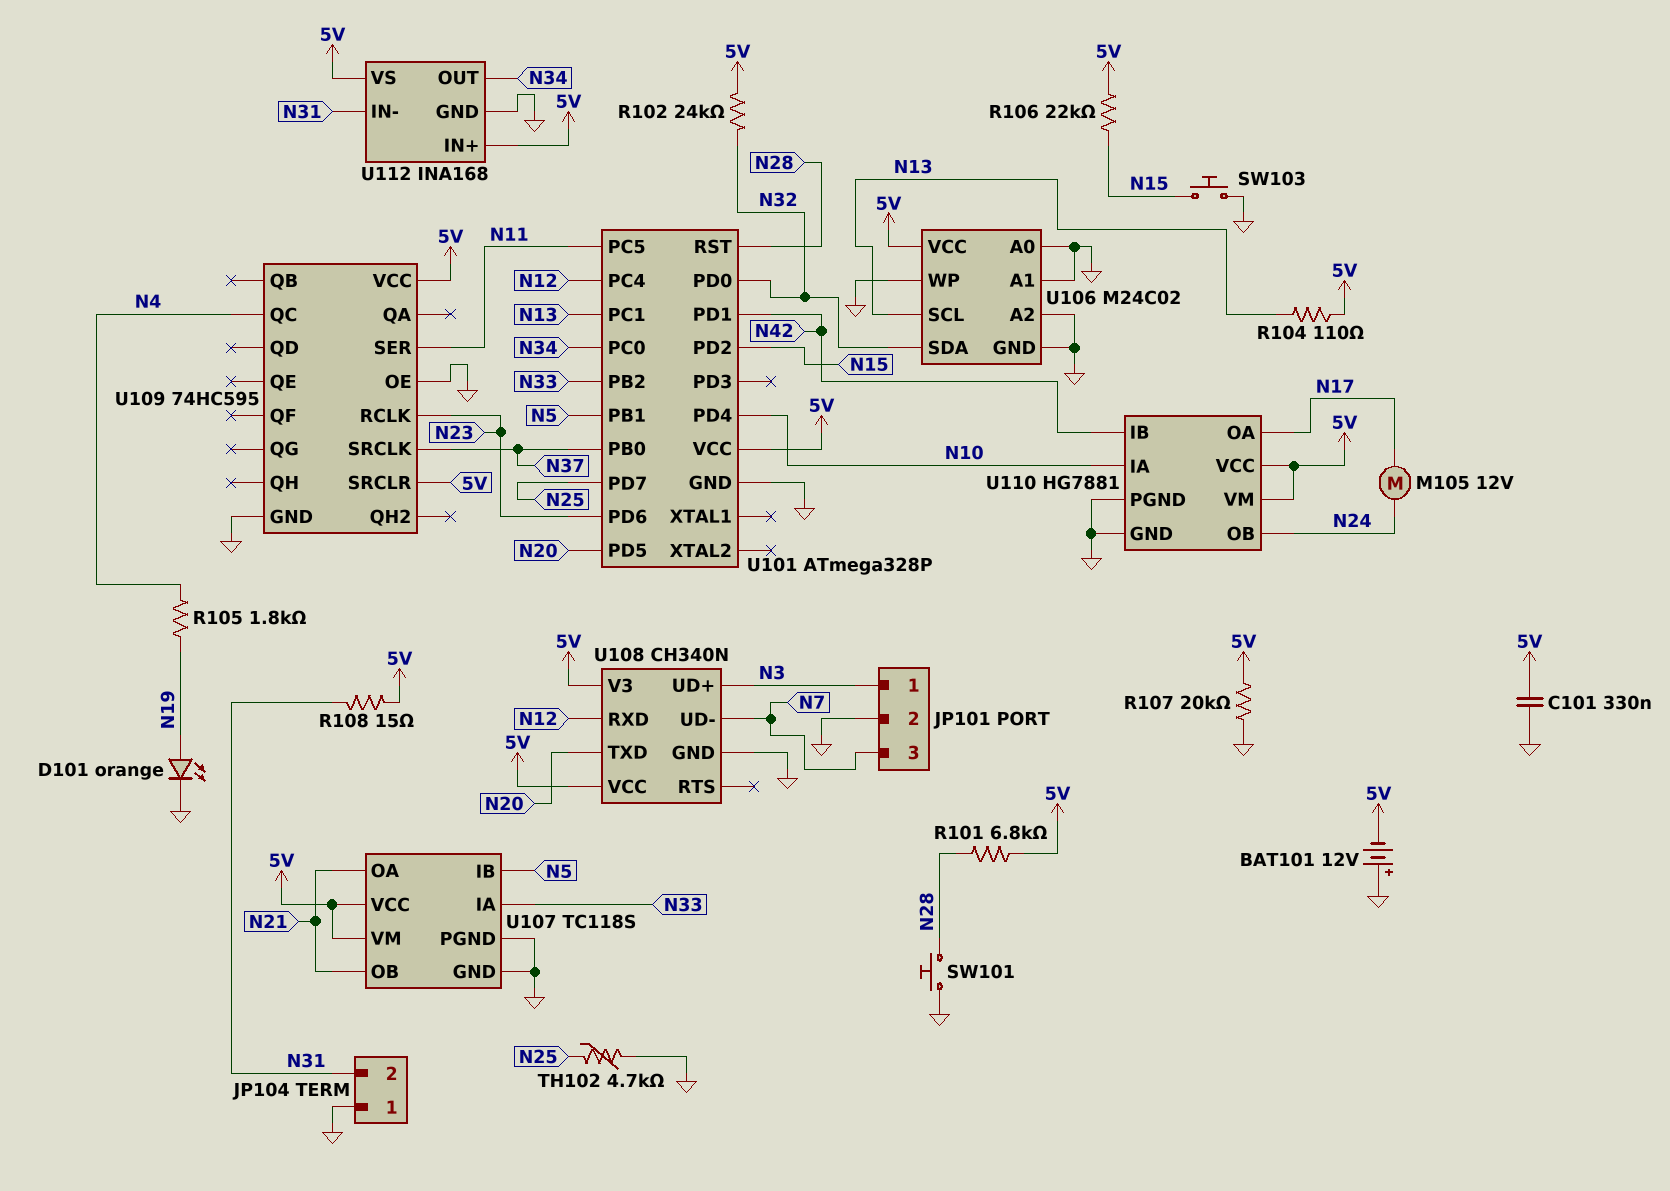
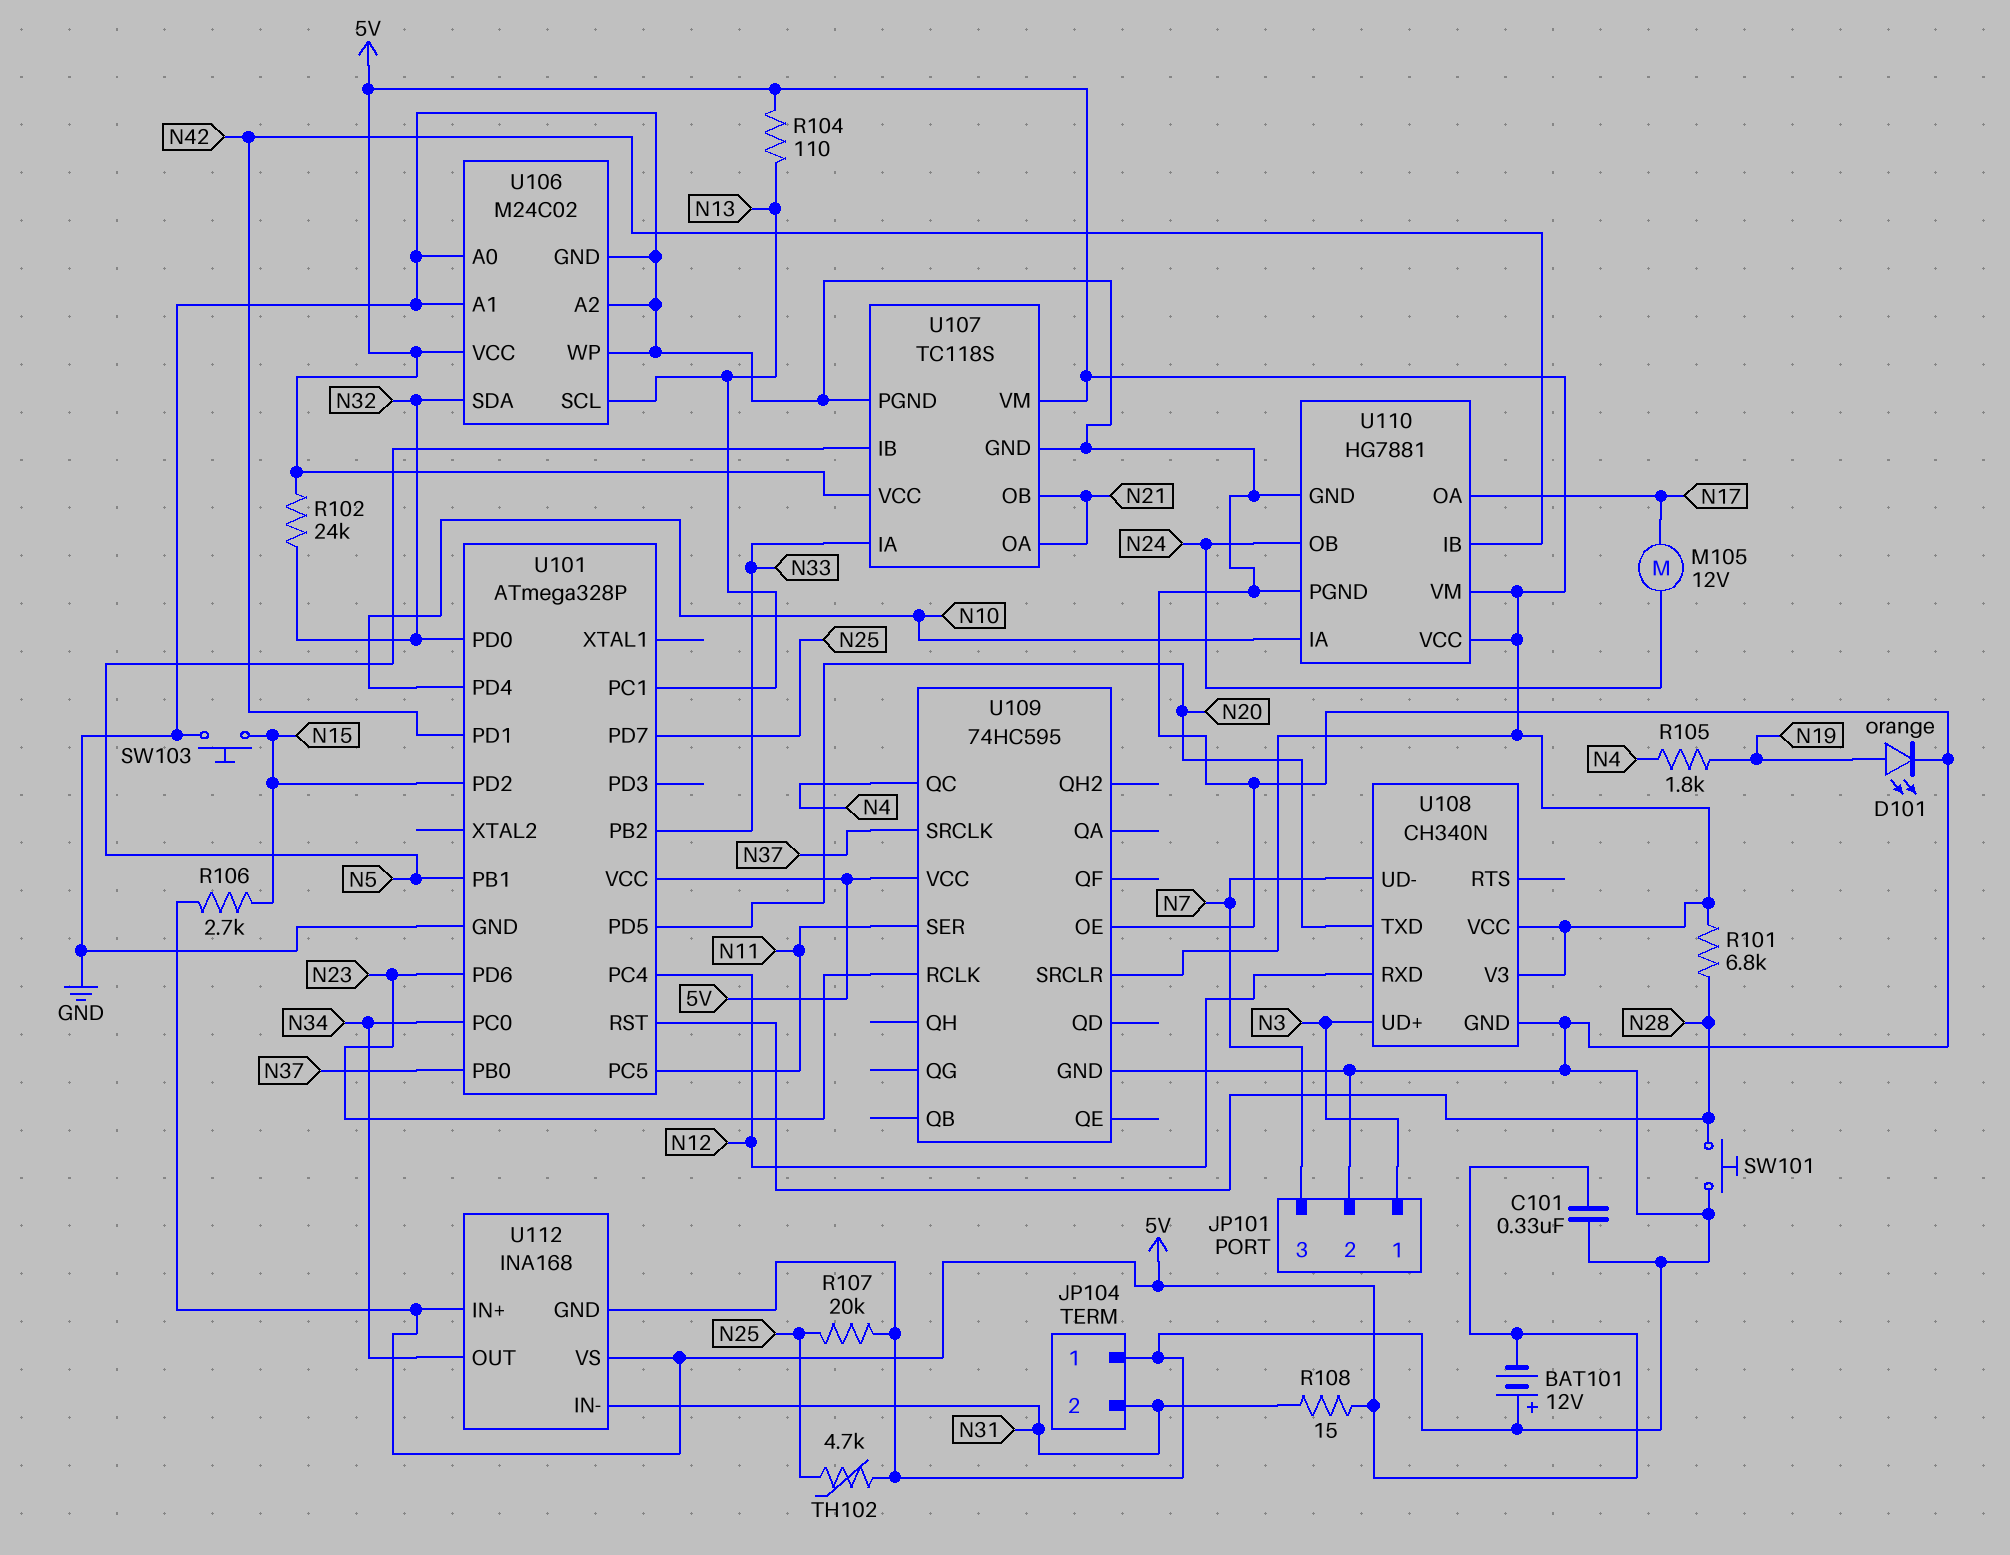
R106: 22k (5V, N15) -> 2.7k (5V, N15)
R107: 20k (5V, GND) -> 20k (GND, N25)

